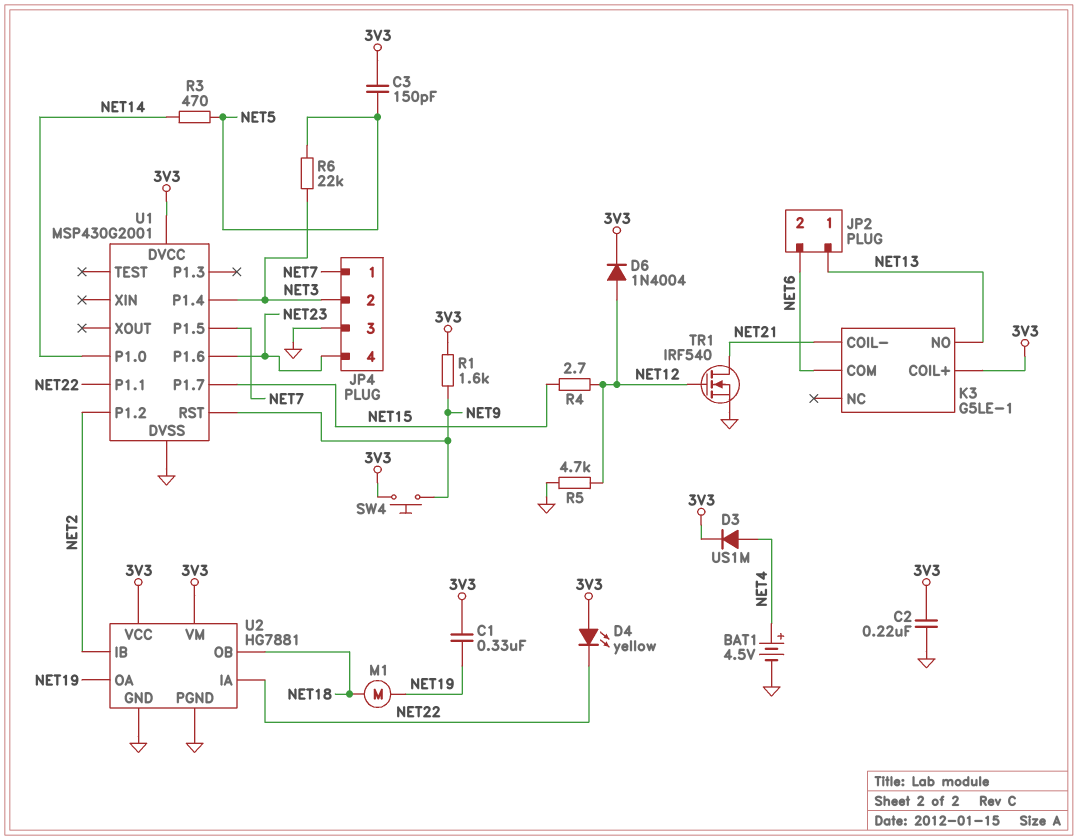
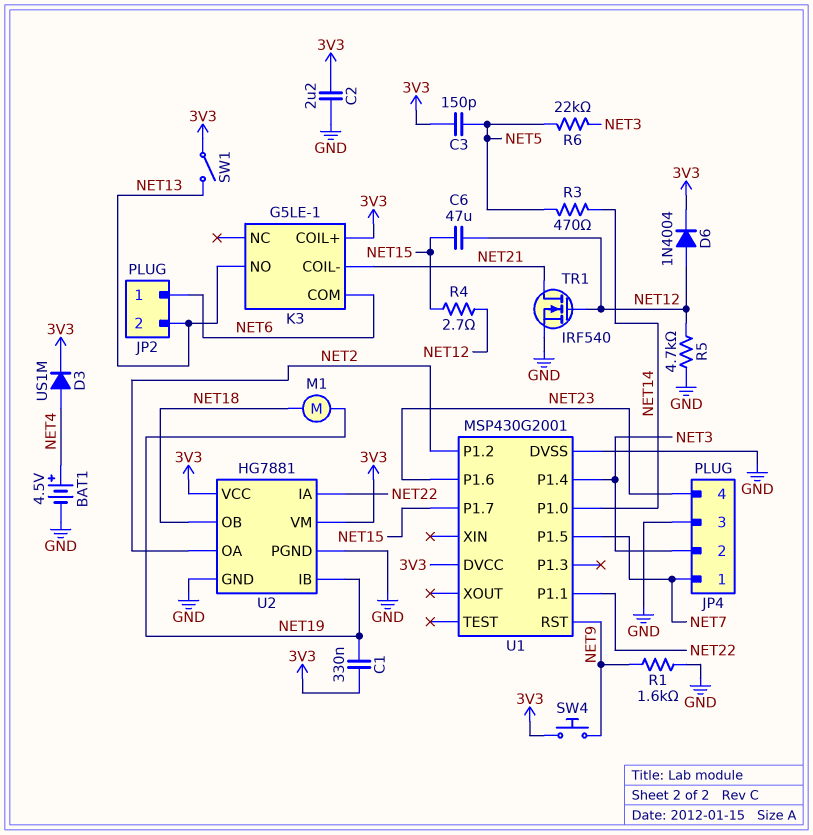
C2: 220nF (3V3, GND) -> 2.2uF (3V3, GND)
C6: none -> 47uF (NET12, NET15)
D4: LED yellow (A 3V3, K NET22) -> none
JP2 pin 1: NET13 -> NET6
JP2 pin 2: NET6 -> NET13
R1: 1.6k (3V3, NET9) -> 1.6k (GND, NET9)
SW1: none -> switch (3V3, NET13)
U2 pin IB: NET2 -> NET19
U2 pin OA: NET19 -> NET2

